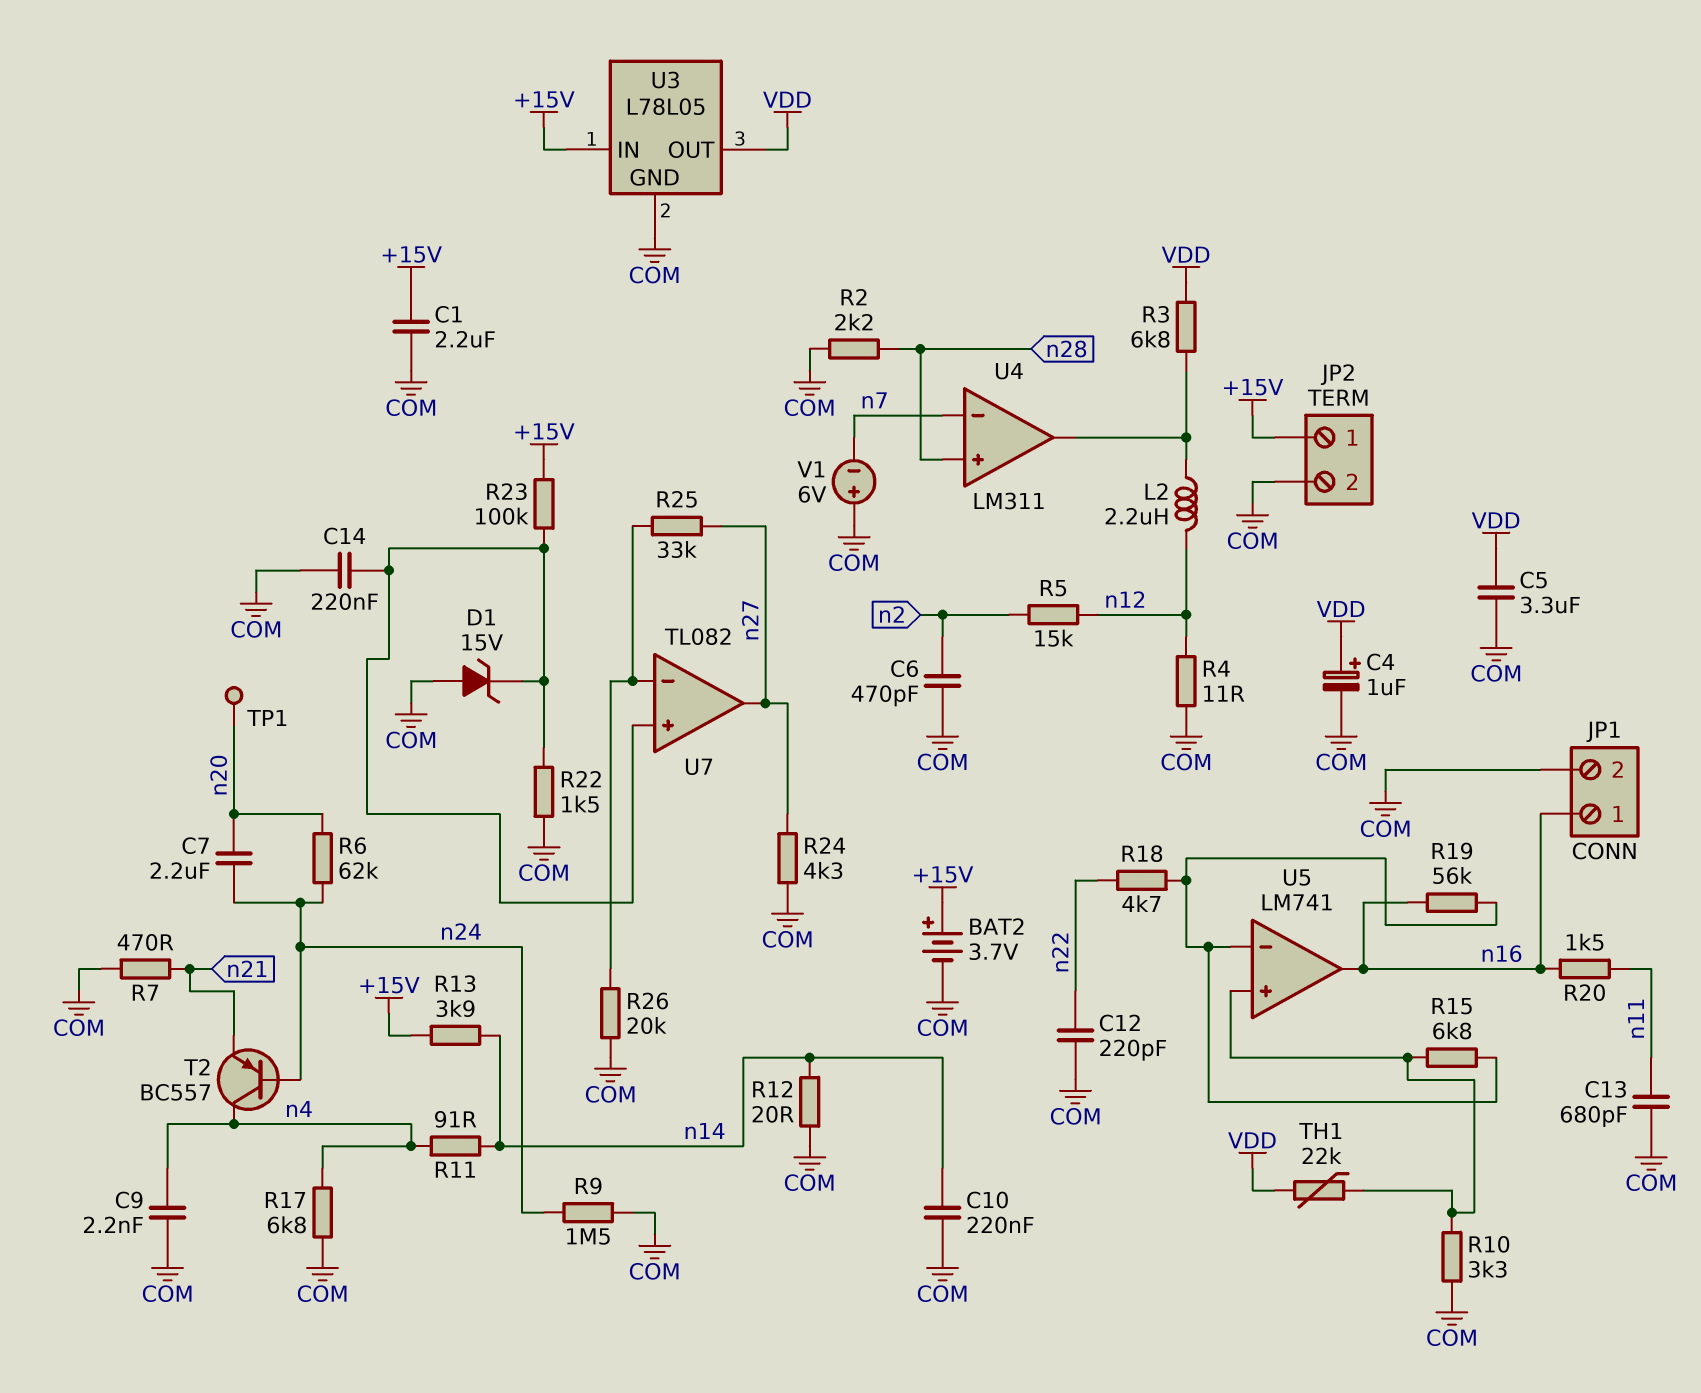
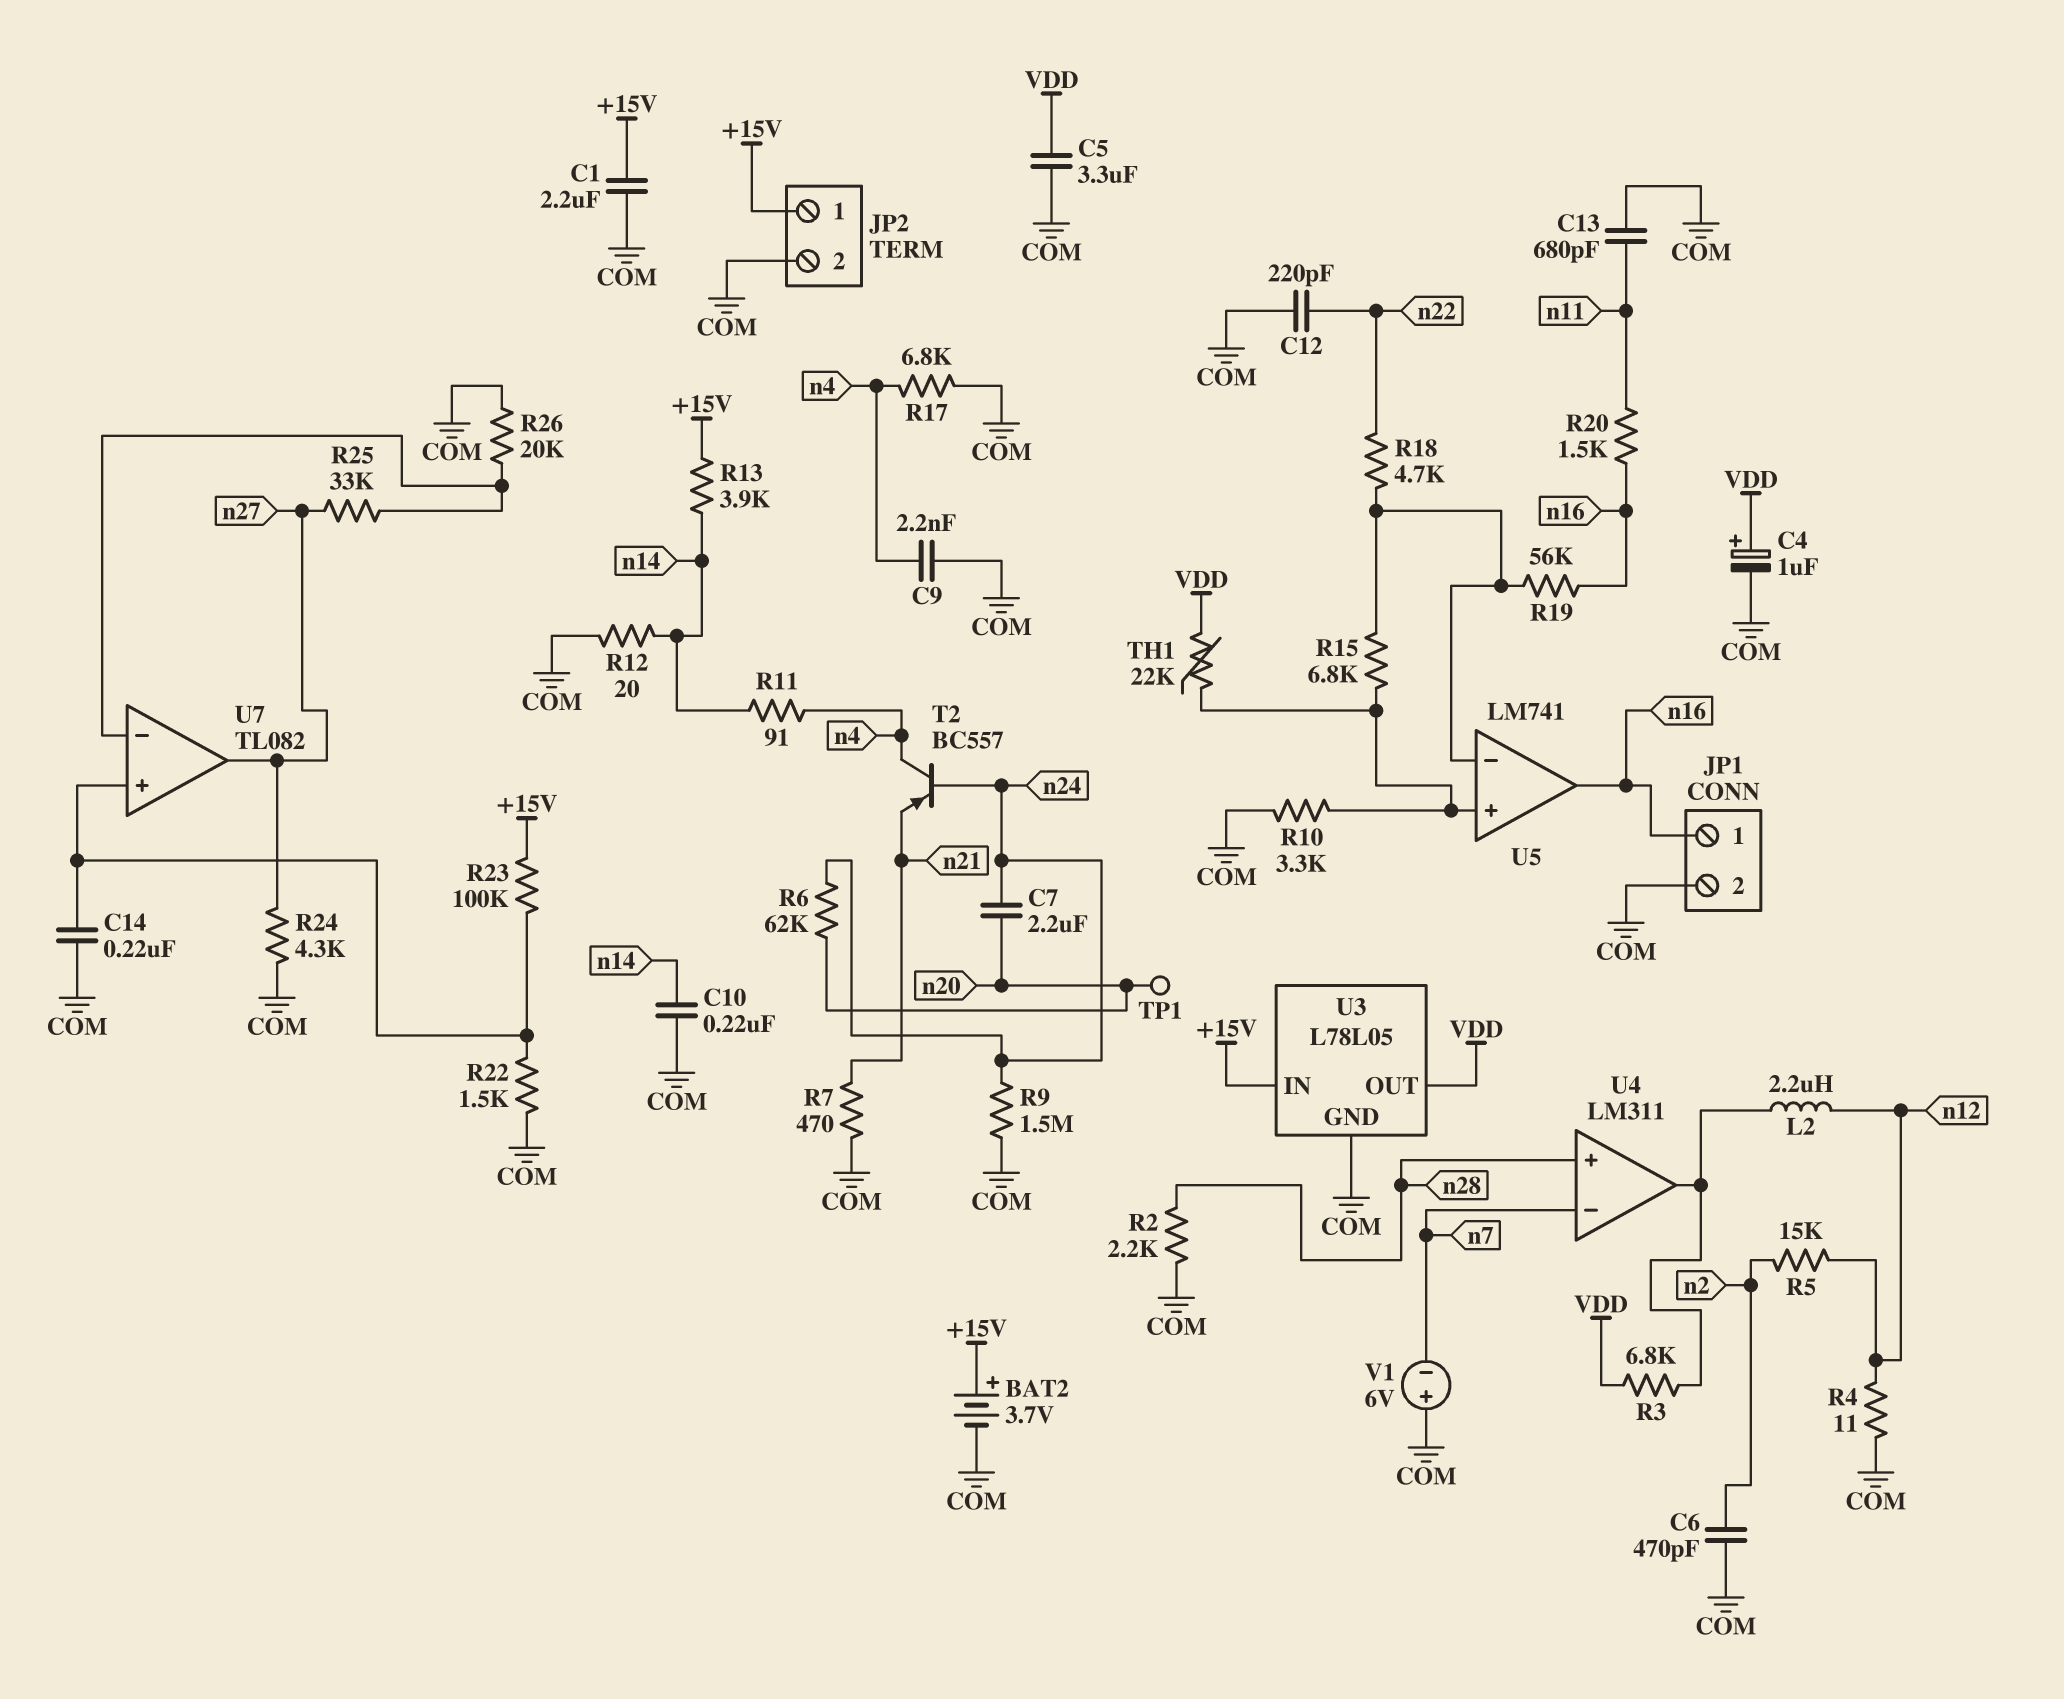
D1: zener 15V (A COM, K U7/in+) -> none

